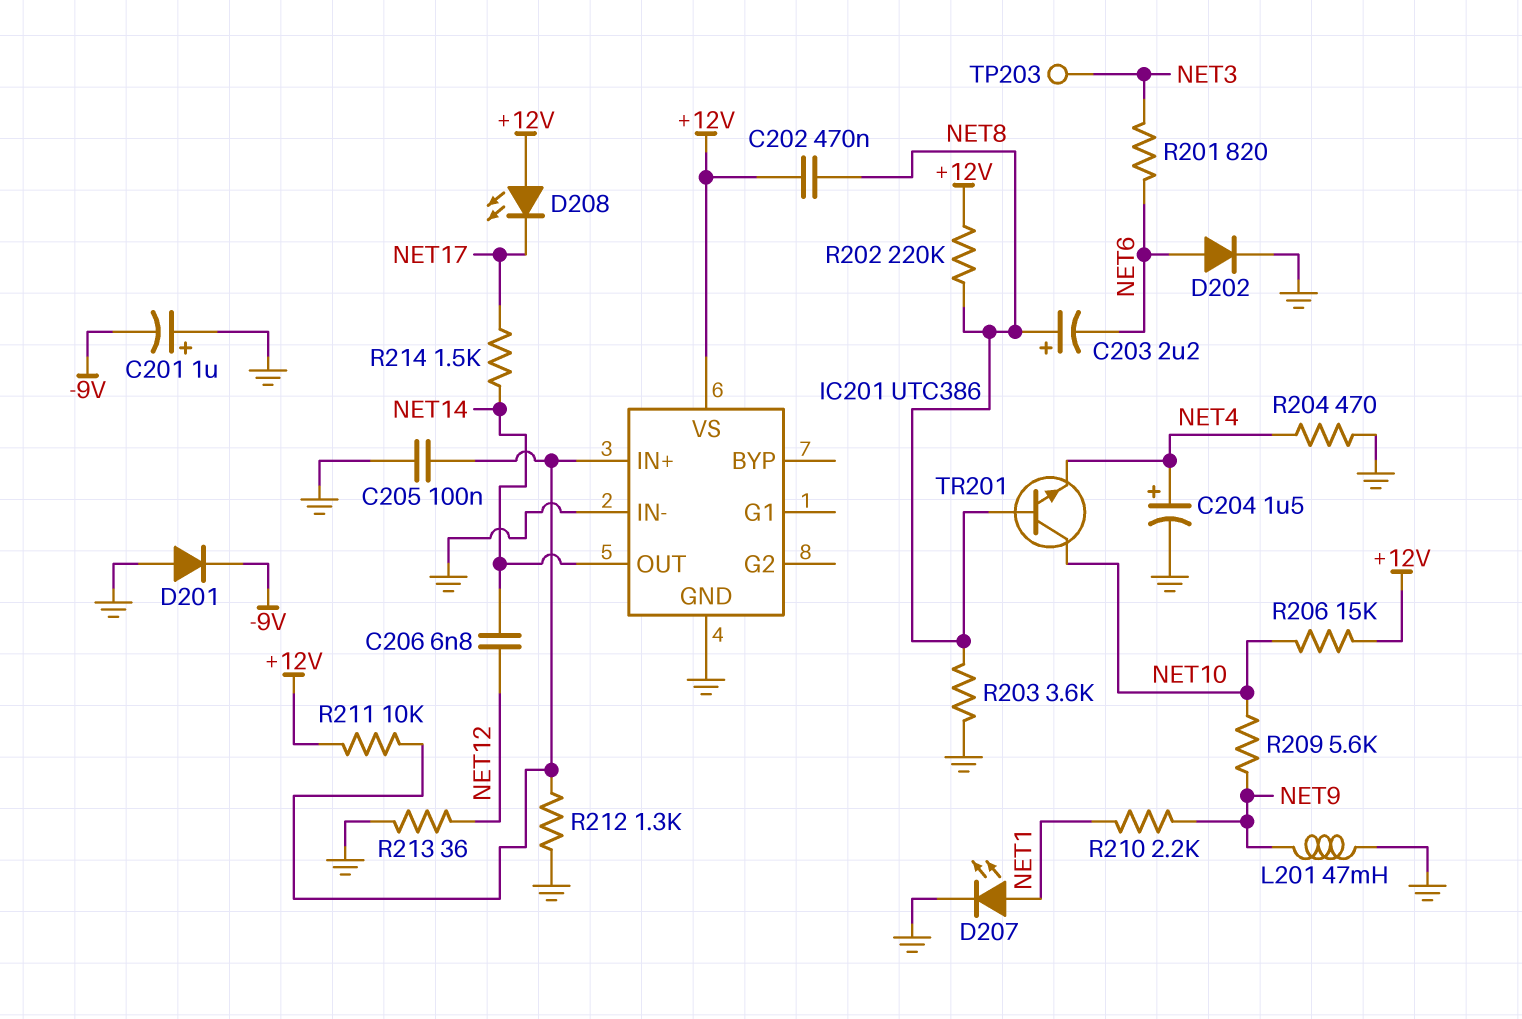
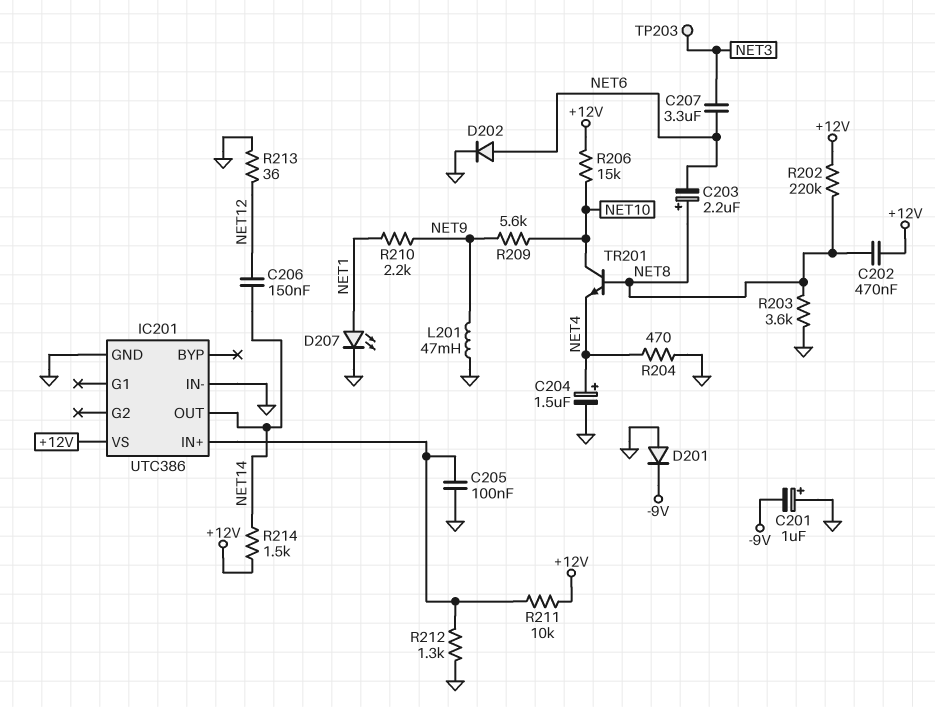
C206: 6.8nF (NET12, NET14) -> 150nF (NET12, NET14)
C207: none -> 3.3uF (NET3, NET6)
D208: LED (A +12V, K NET17) -> none
R201: 820 (NET3, NET6) -> none
R214: 1.5k (NET14, NET17) -> 1.5k (+12V, NET14)

